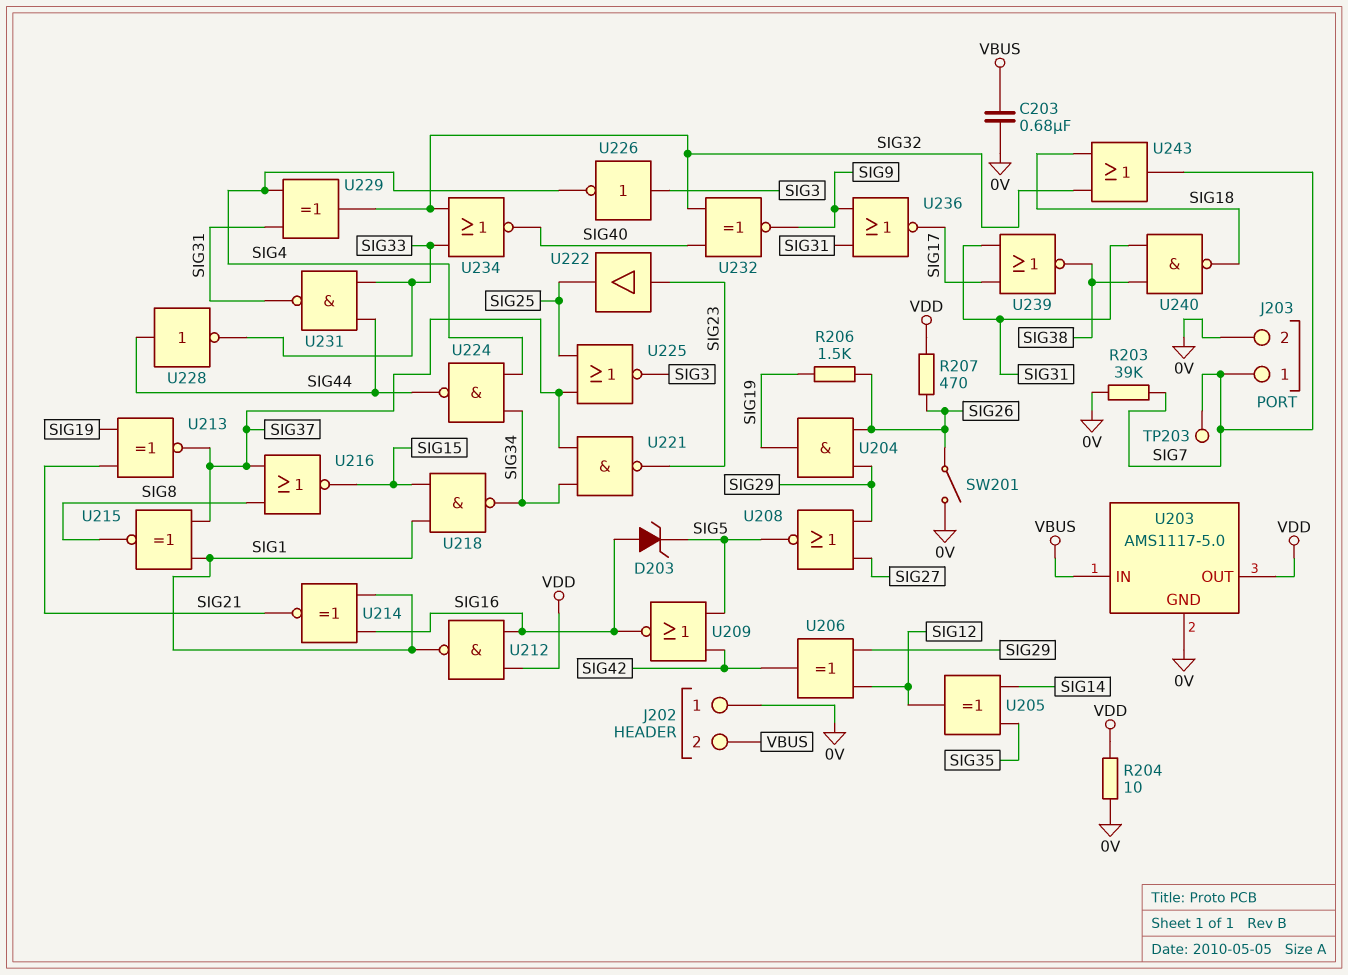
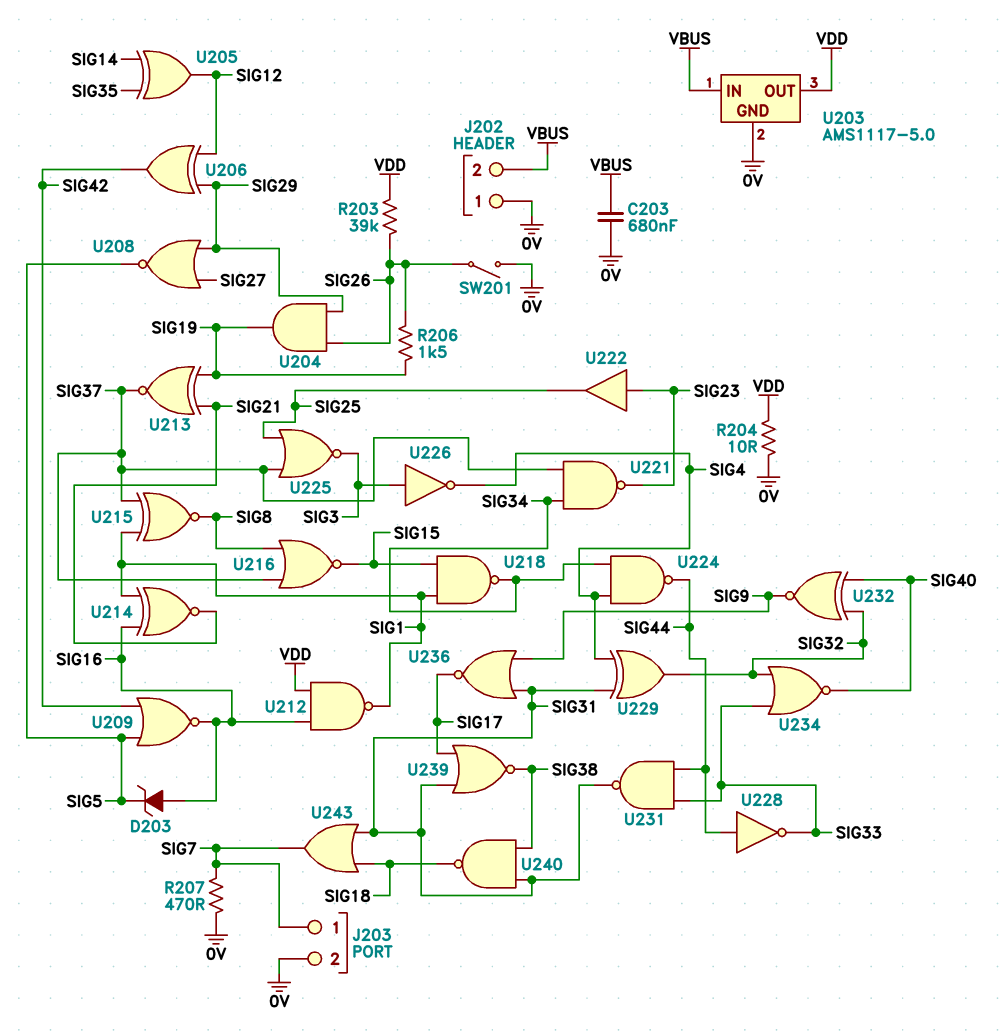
R203: 39k (0V, SIG7) -> 39k (SIG26, VDD)
R207: 470 (SIG26, VDD) -> 470 (0V, SIG7)
TP203: test point (SIG7) -> none
U243: OR (in SIG18, in SIG32, out SIG7) -> OR (in SIG18, in SIG31, out SIG7)

